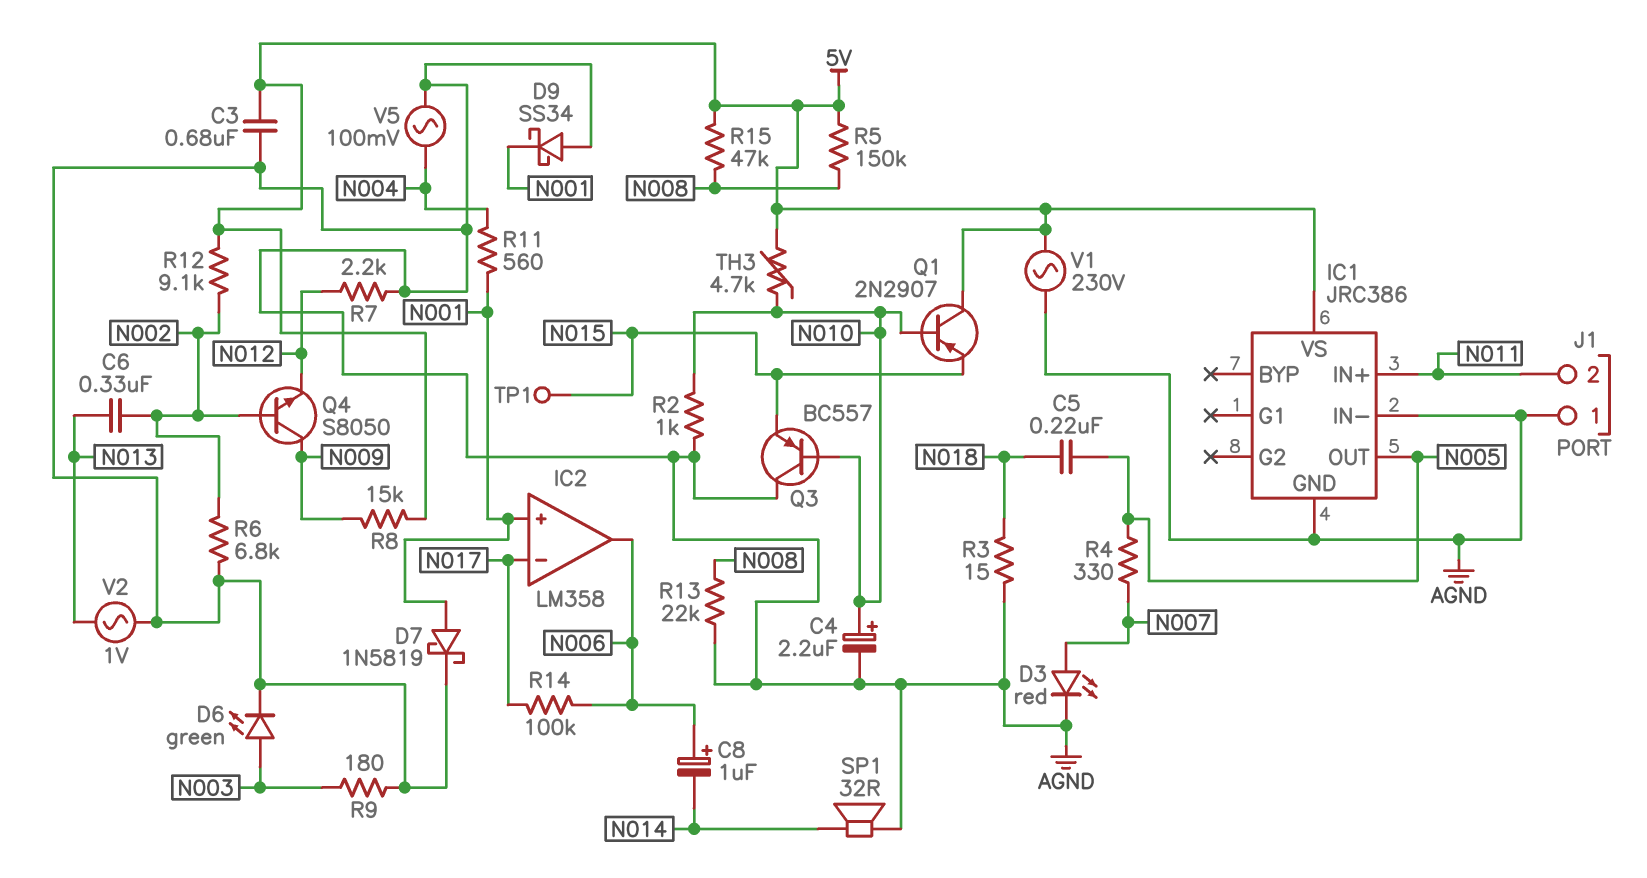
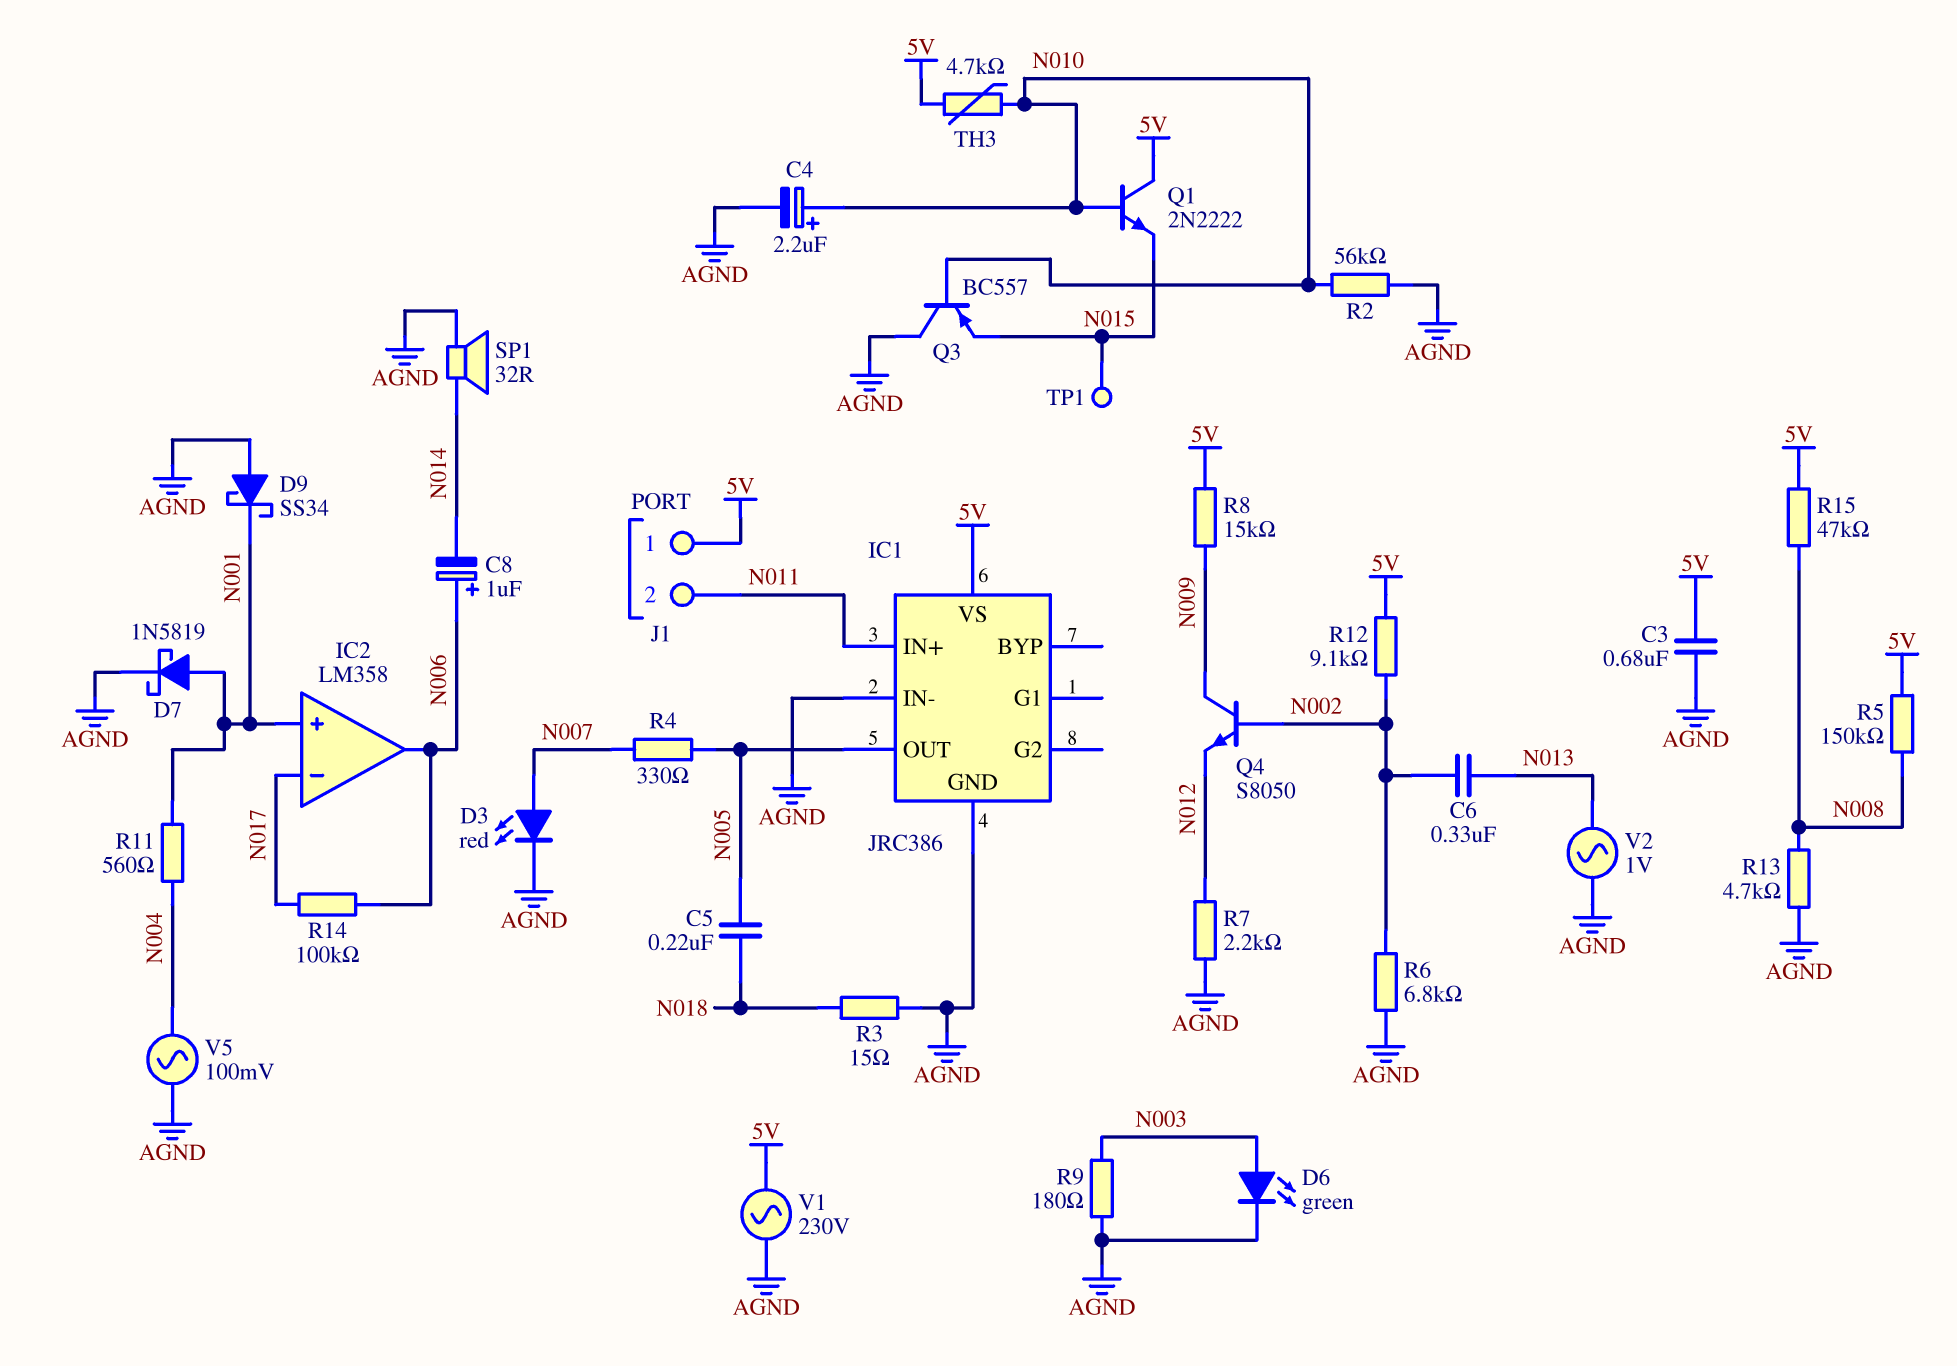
J1 pin 1: AGND -> 5V
Q1: PNP 2N2907 (B N010, C 5V, E N015) -> NPN 2N2222 (B N010, C 5V, E N015)
R2: 1k (AGND, N010) -> 56k (AGND, N010)
R13: 22k (AGND, N008) -> 4.7k (AGND, N008)

